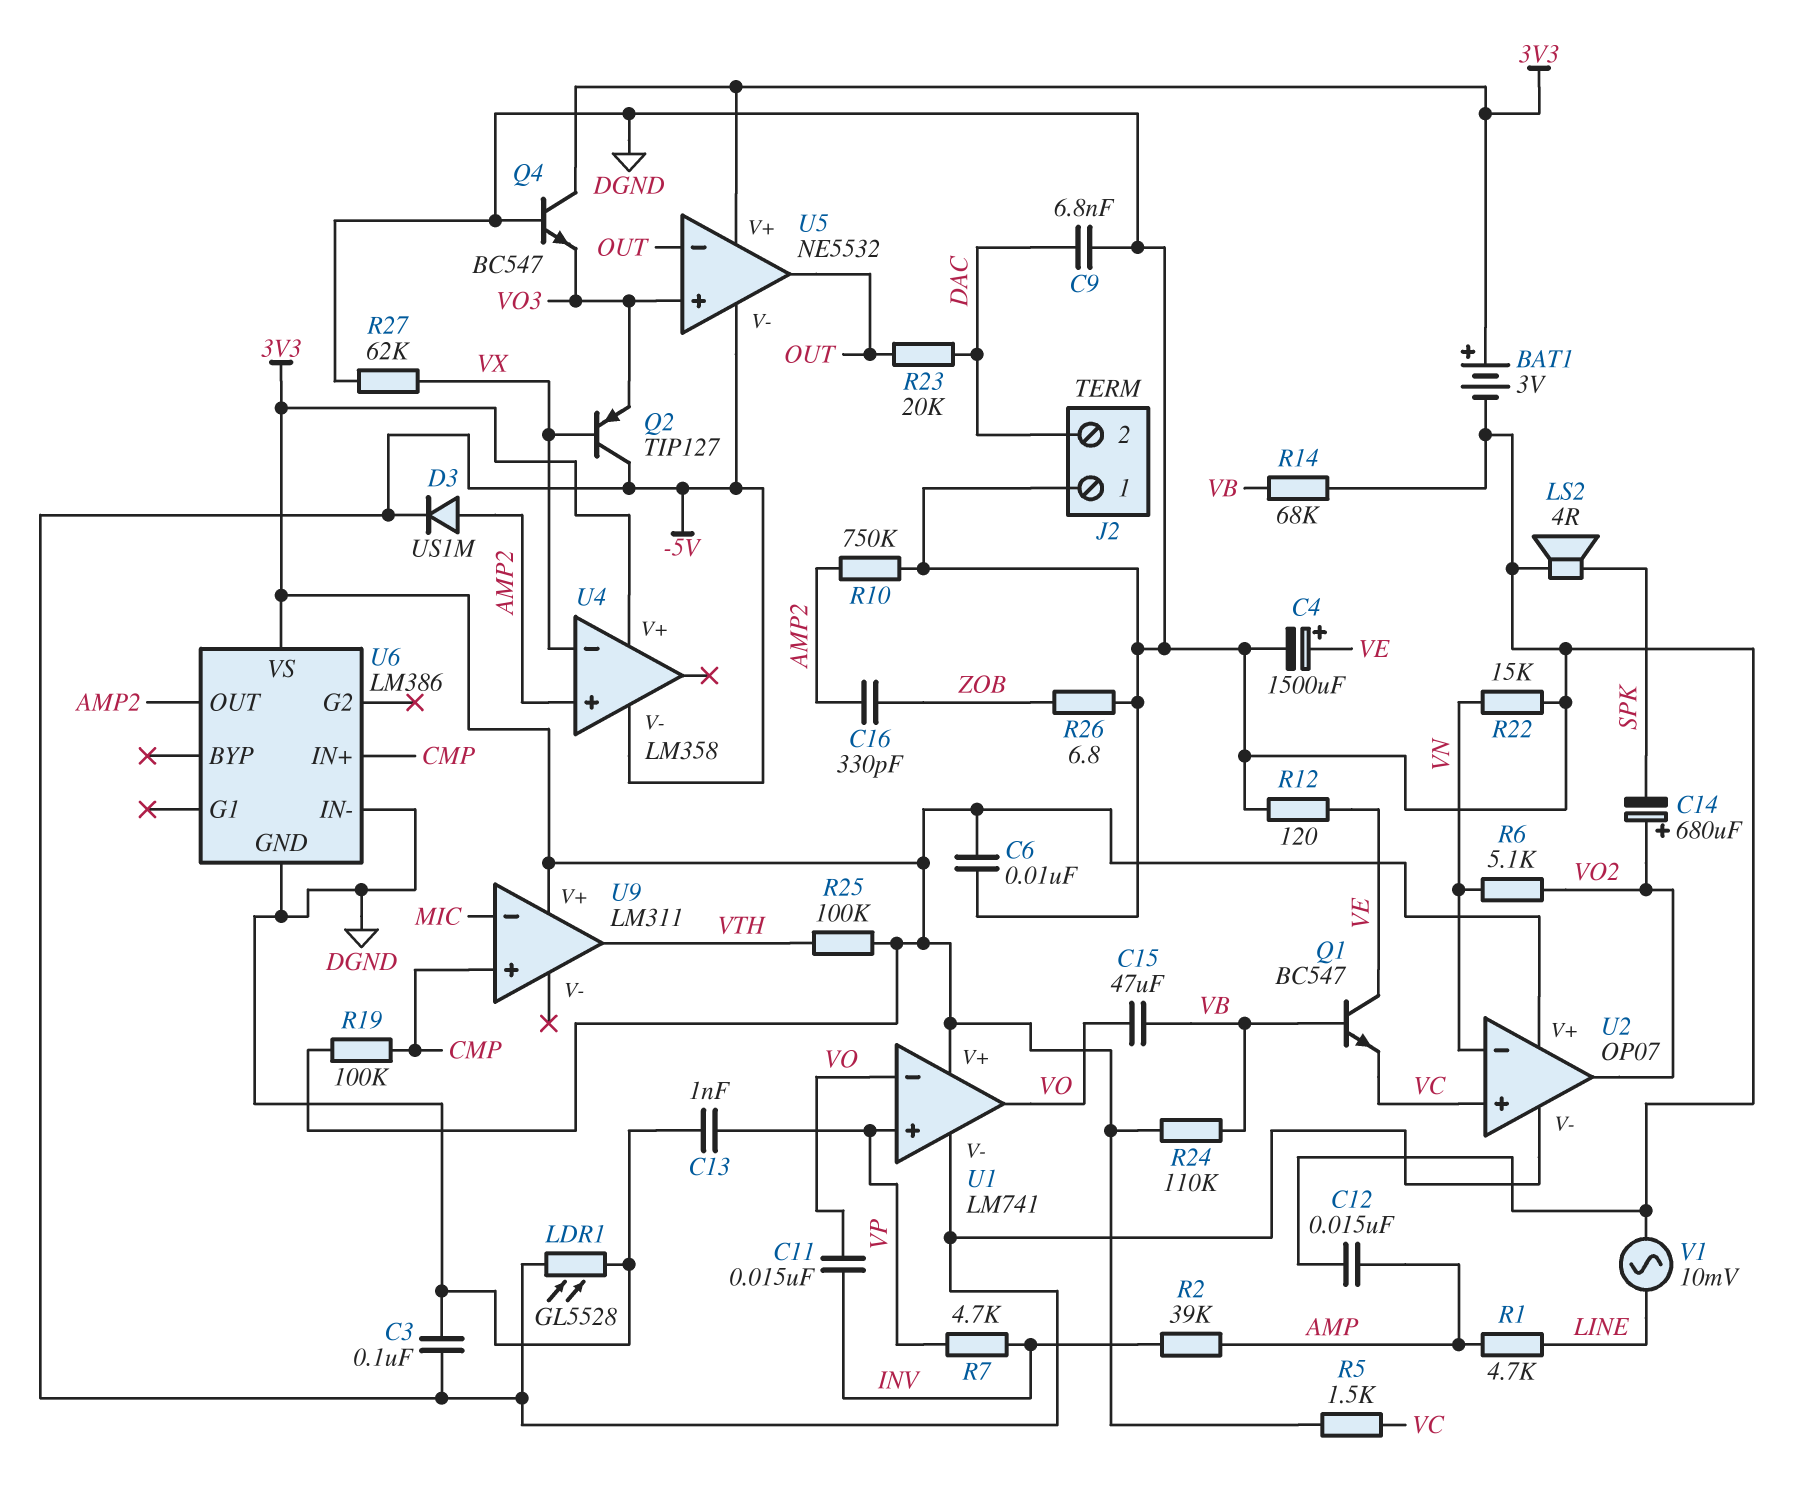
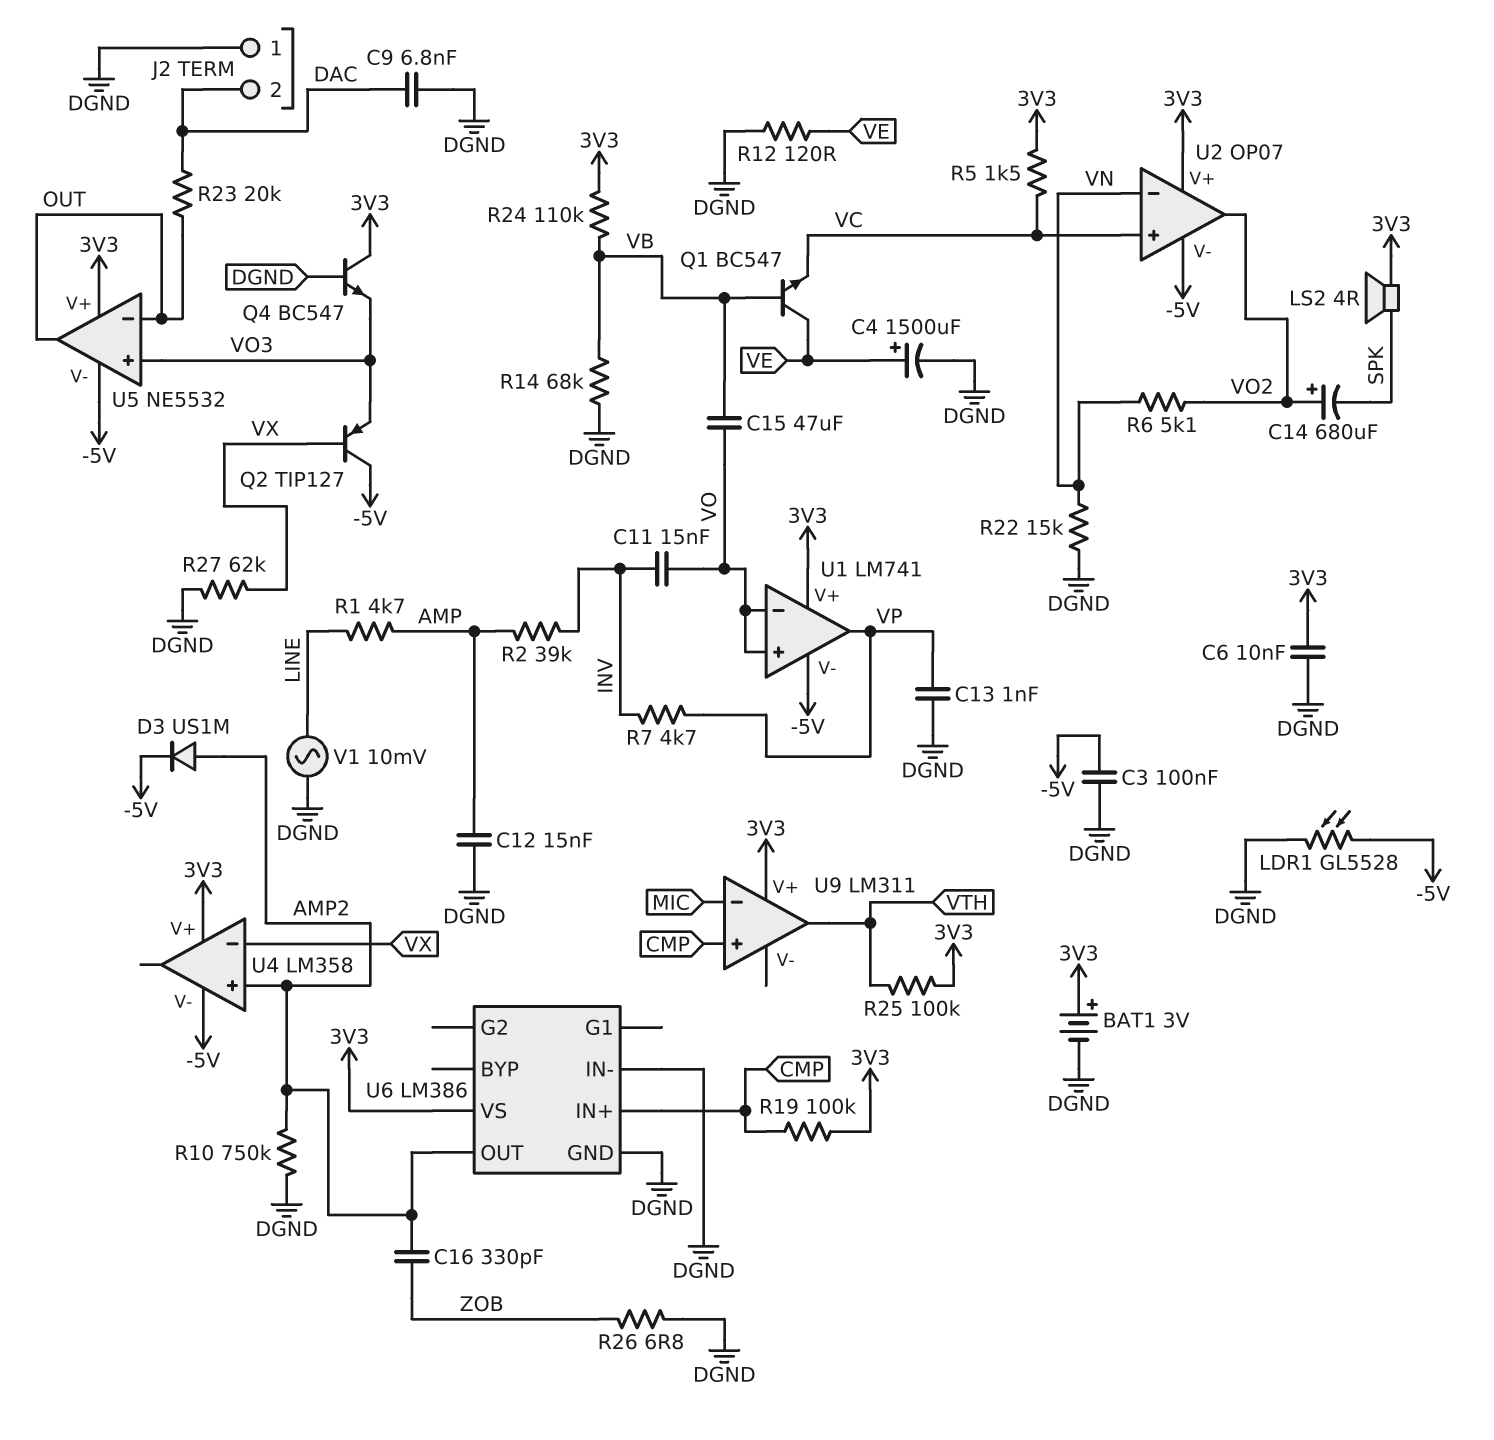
LS2: speaker 4R (DGND, SPK) -> speaker 4R (3V3, SPK)
U1 pin in+: VP -> VO
U1 pin out: VO -> VP

